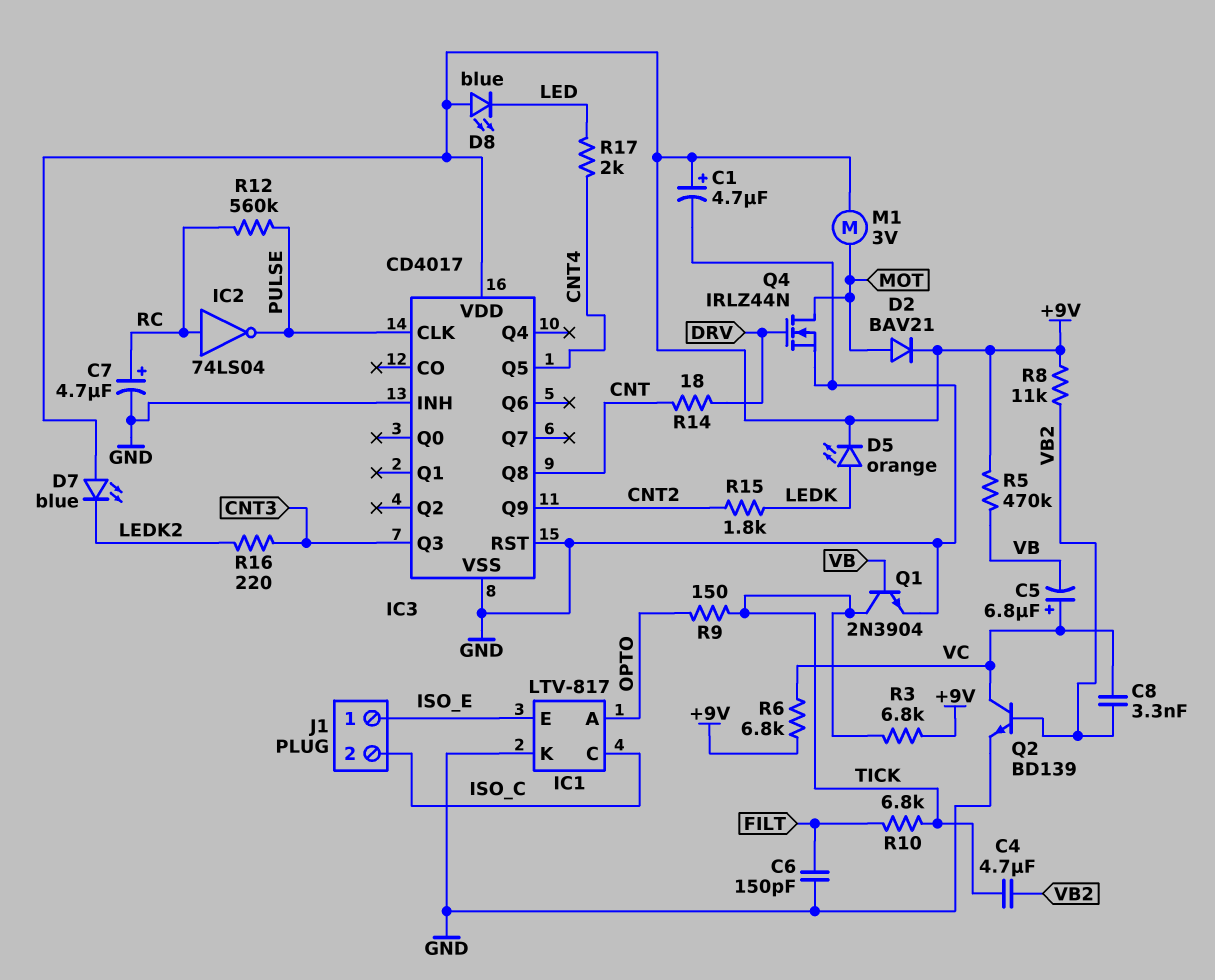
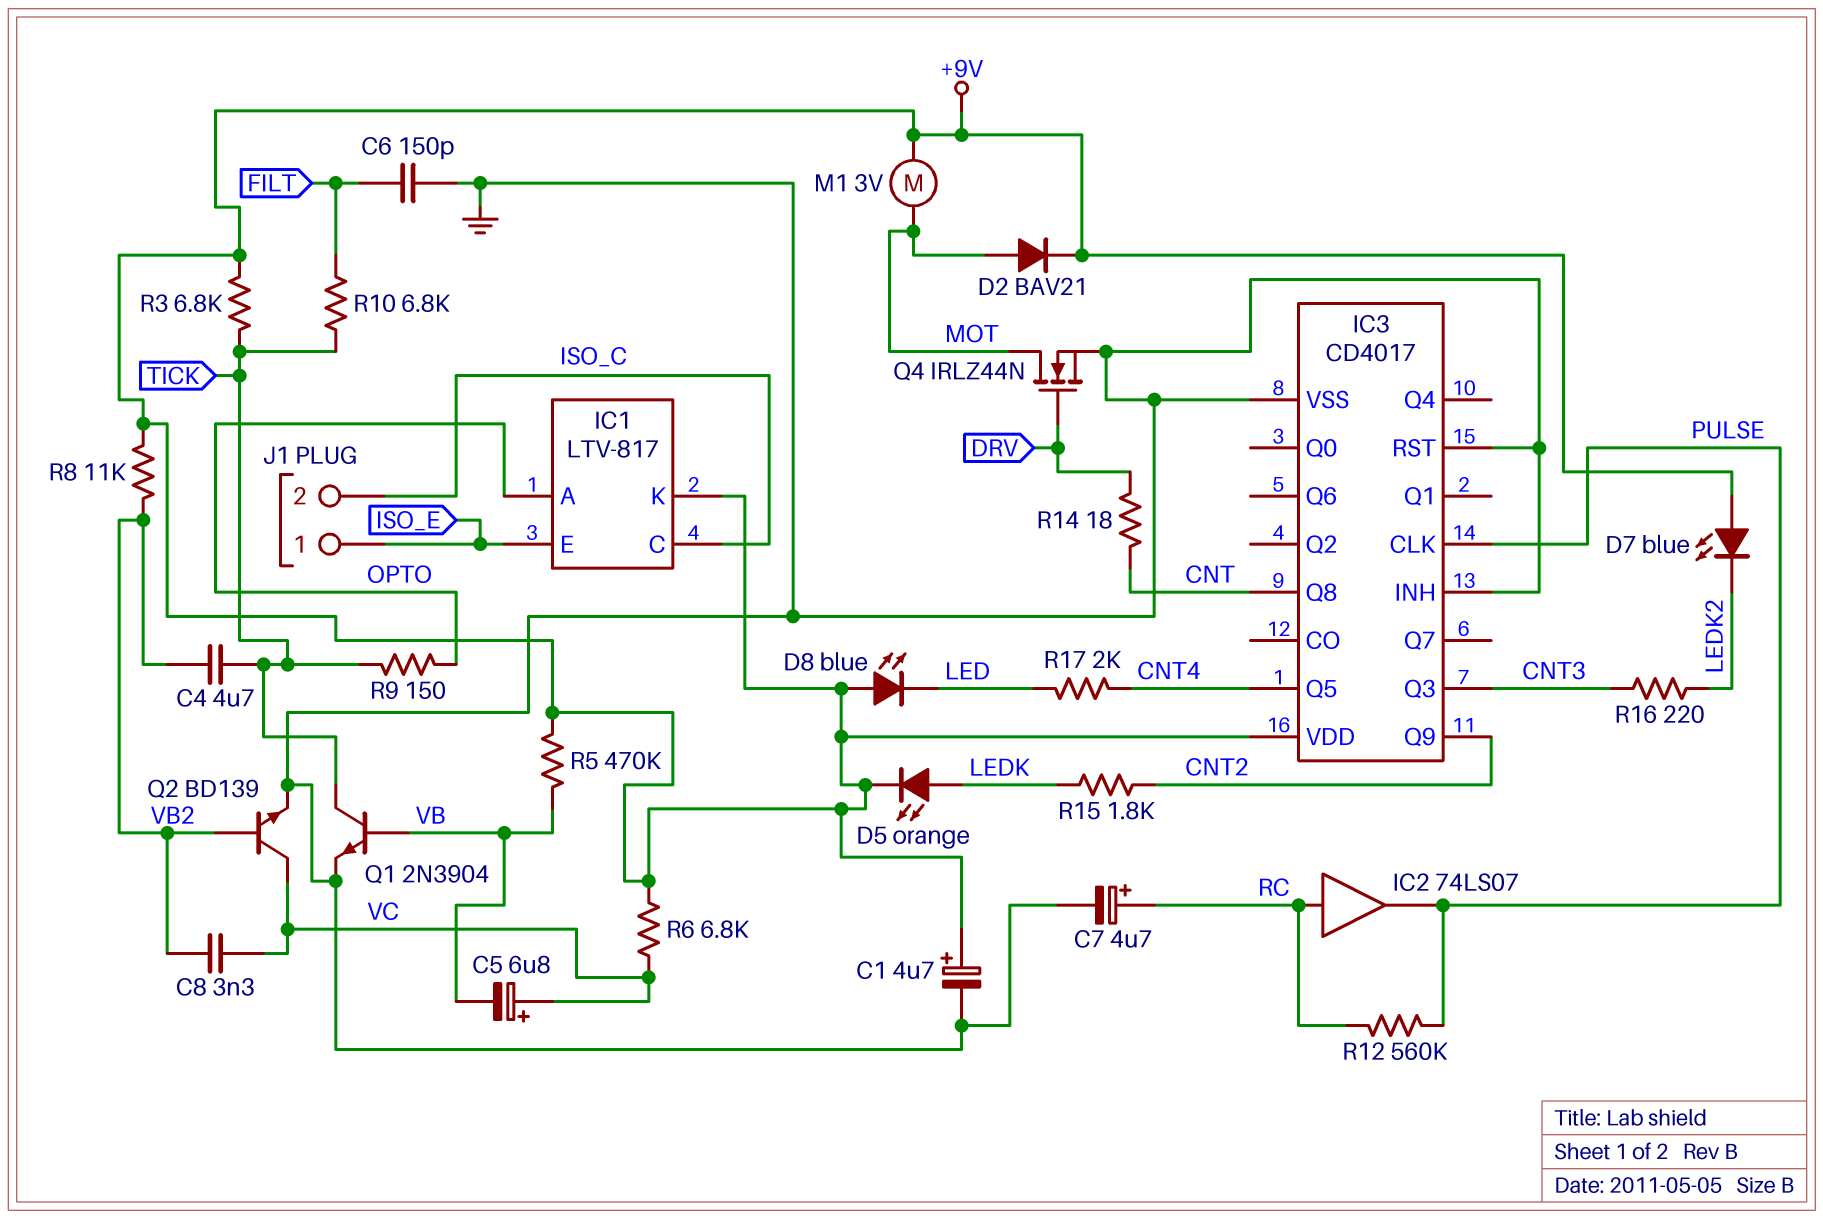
IC1 pin K: GND -> +9V
IC2: NOT 74LS04 (in RC, out PULSE) -> buffer 74LS07 (in RC, out PULSE)

